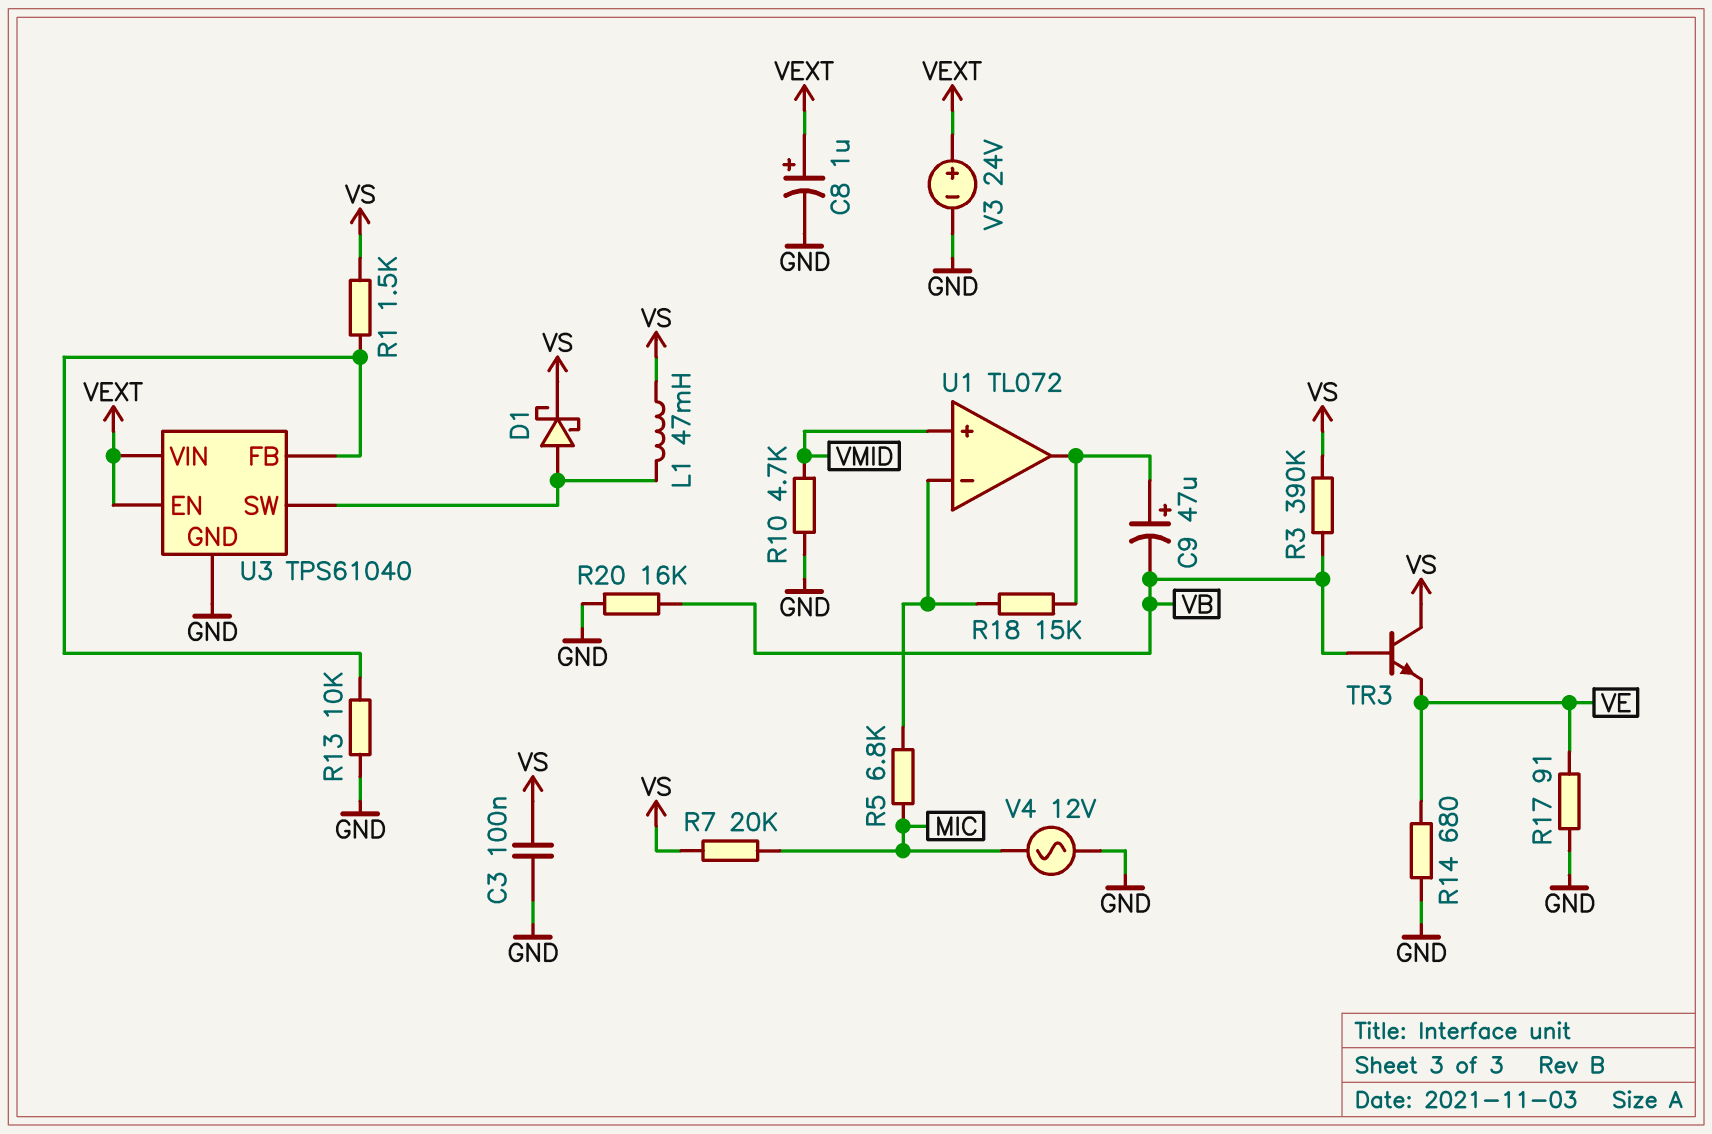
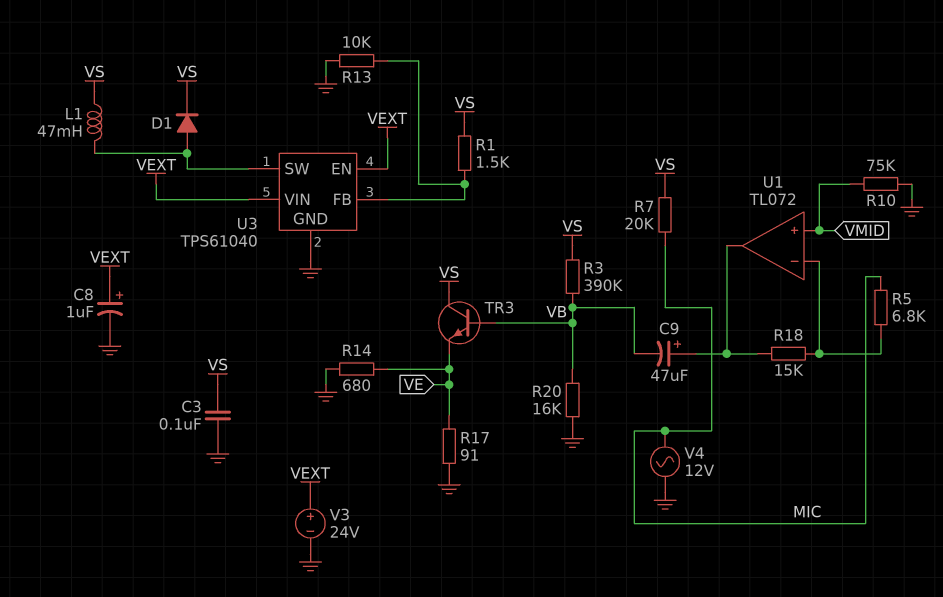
D1: schottky (A U3/SW, K VS) -> diode (A U3/SW, K VS)
R10: 4.7k (GND, VMID) -> 75k (GND, VMID)

